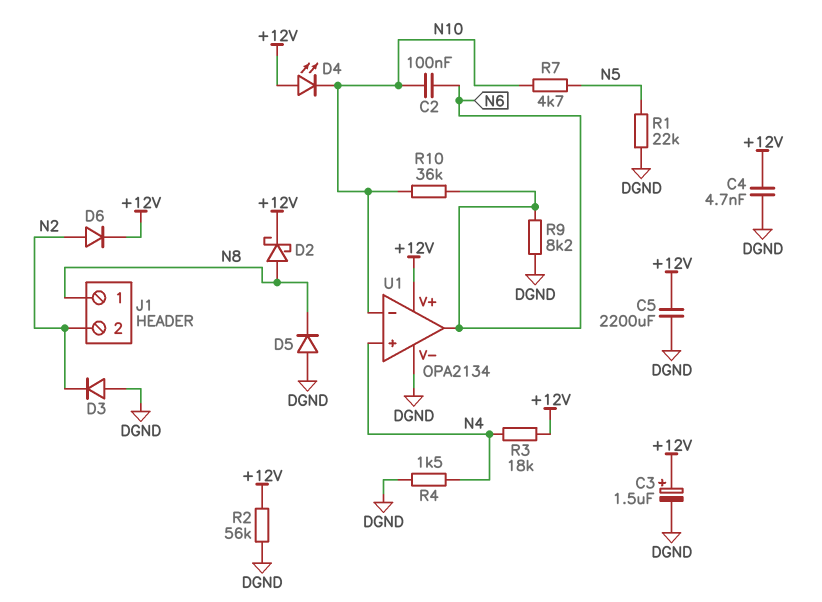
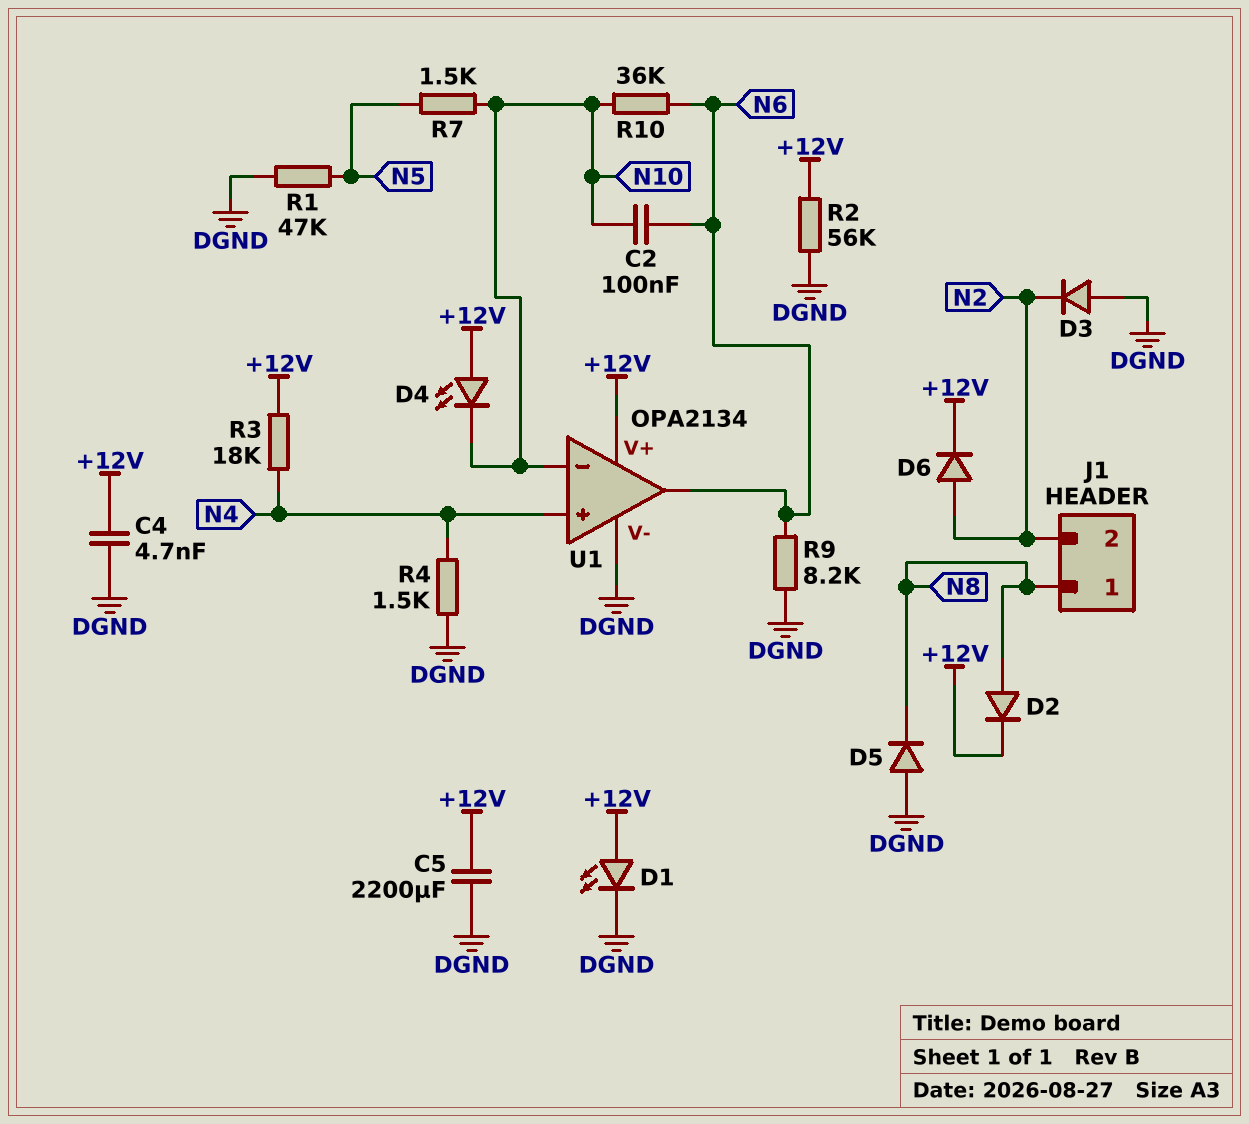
C3: 1.5uF (plus +12V, minus DGND) -> none
D1: none -> LED (A +12V, K DGND)
D2: schottky (A N8, K +12V) -> diode (A N8, K +12V)
R1: 22k (DGND, N5) -> 47k (DGND, N5)
R7: 4.7k (N5, N10) -> 1.5k (N5, N10)

